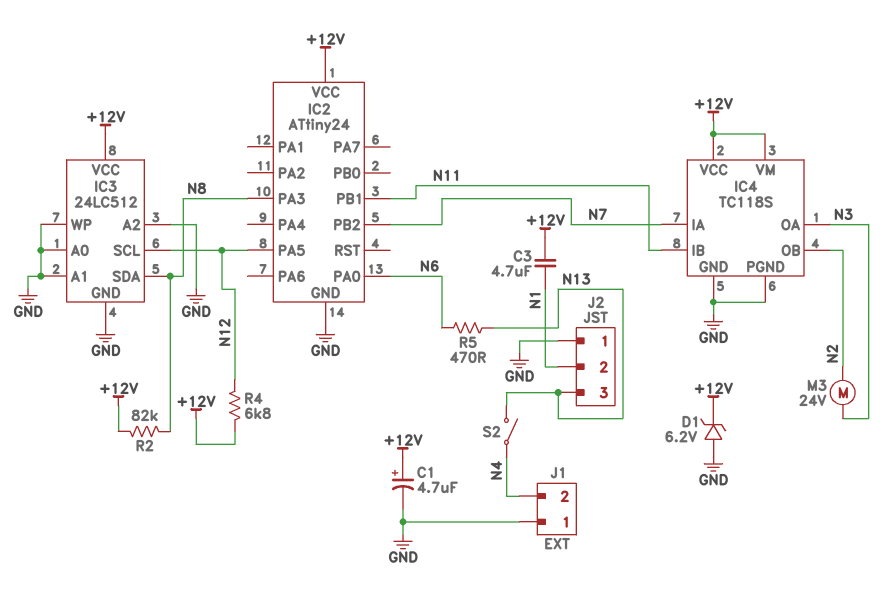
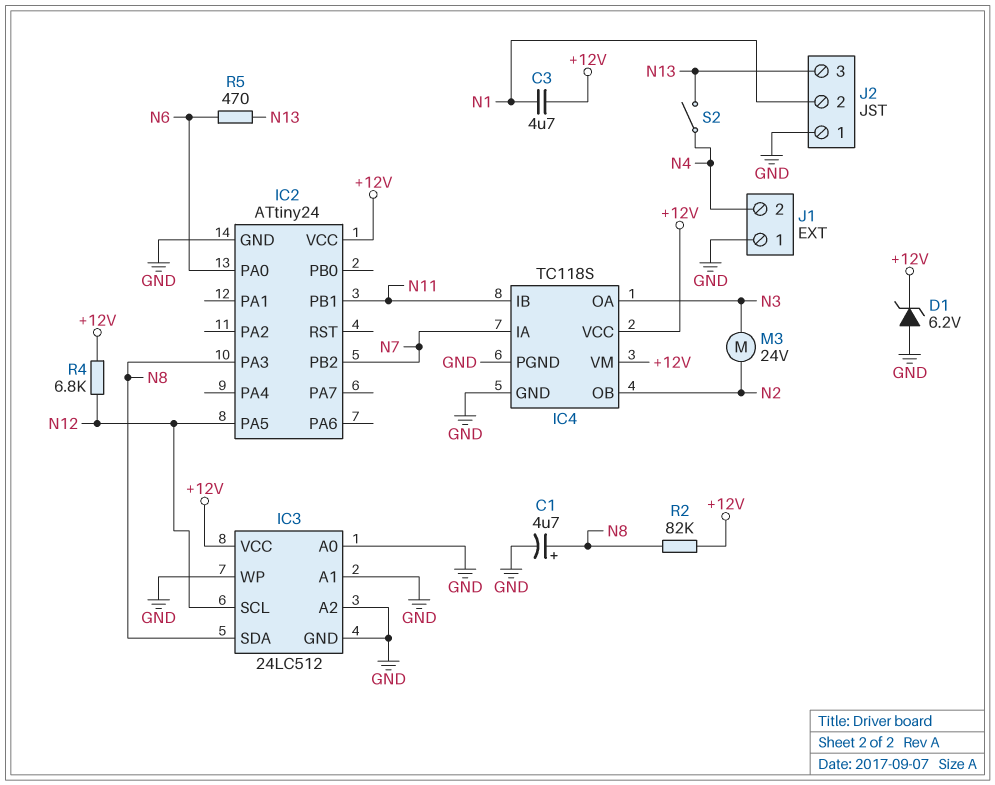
C1: 4.7uF (plus +12V, minus GND) -> 4.7uF (plus N8, minus GND)

